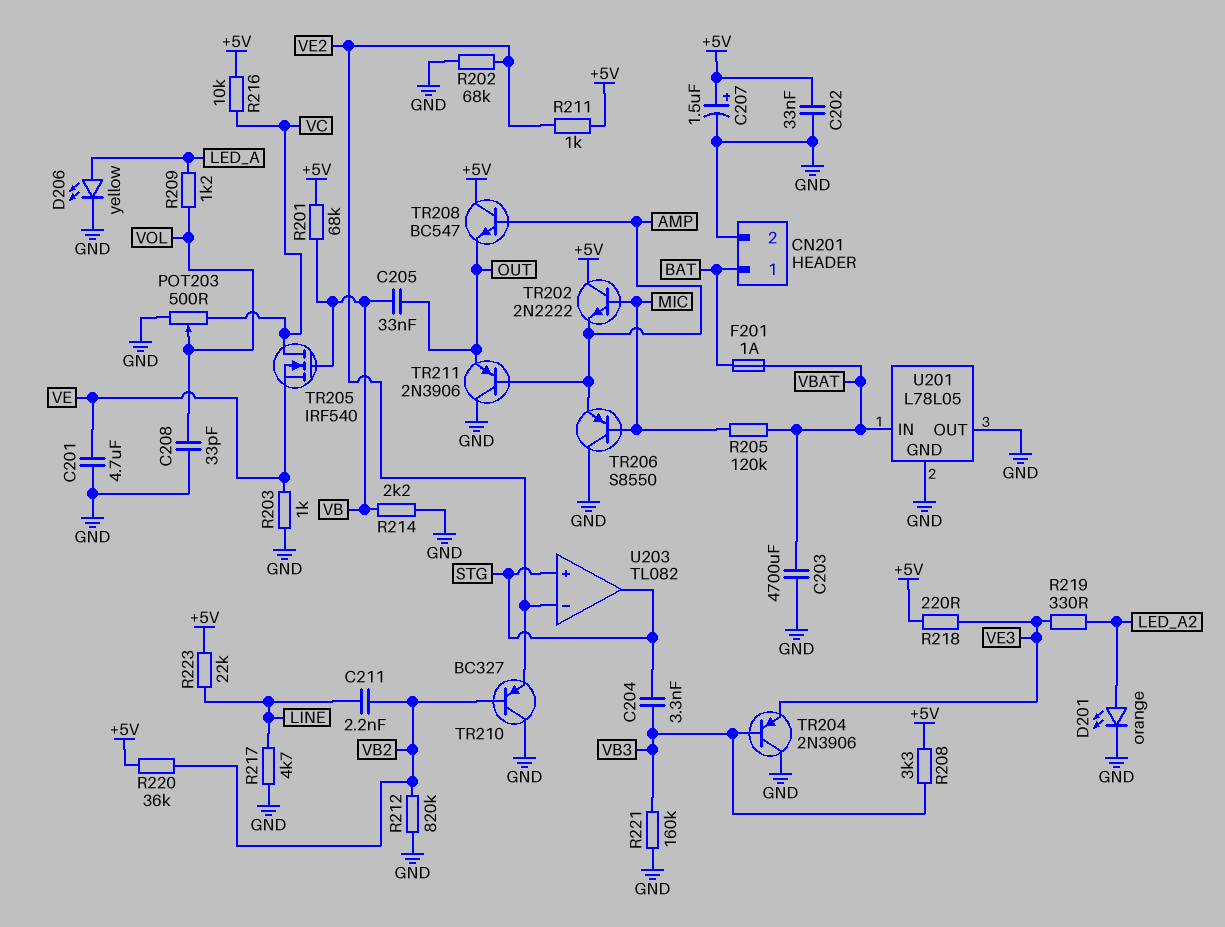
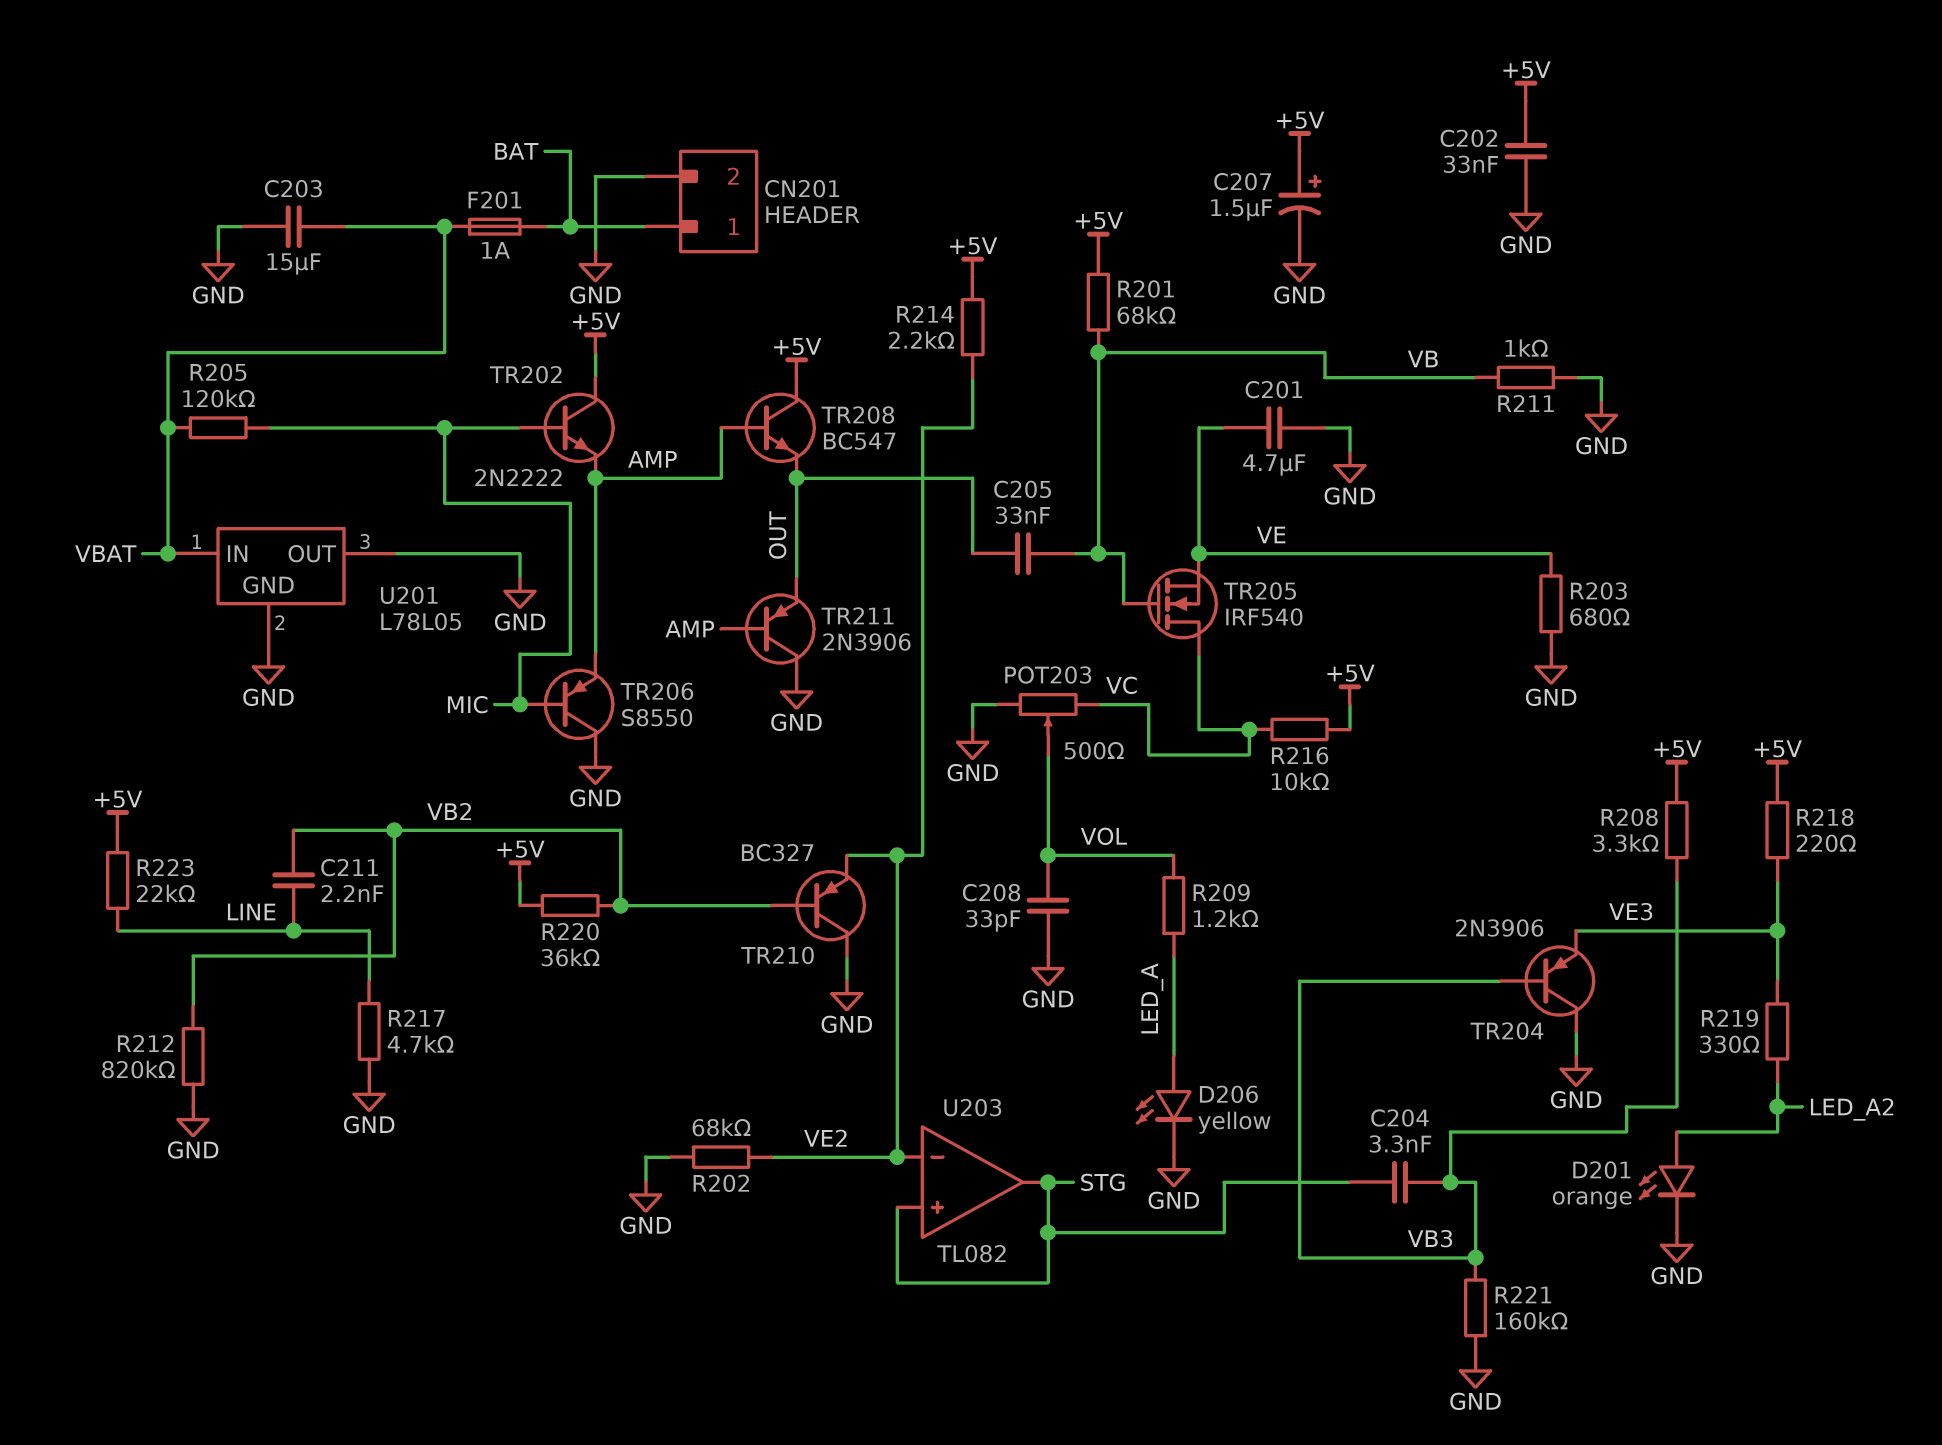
C203: 4700uF (GND, VBAT) -> 15uF (GND, VBAT)
R203: 1k (GND, VE) -> 680 (GND, VE)
R211: 1k (+5V, VE2) -> 1k (GND, VB)
R214: 2.2k (GND, VB) -> 2.2k (+5V, VE2)

